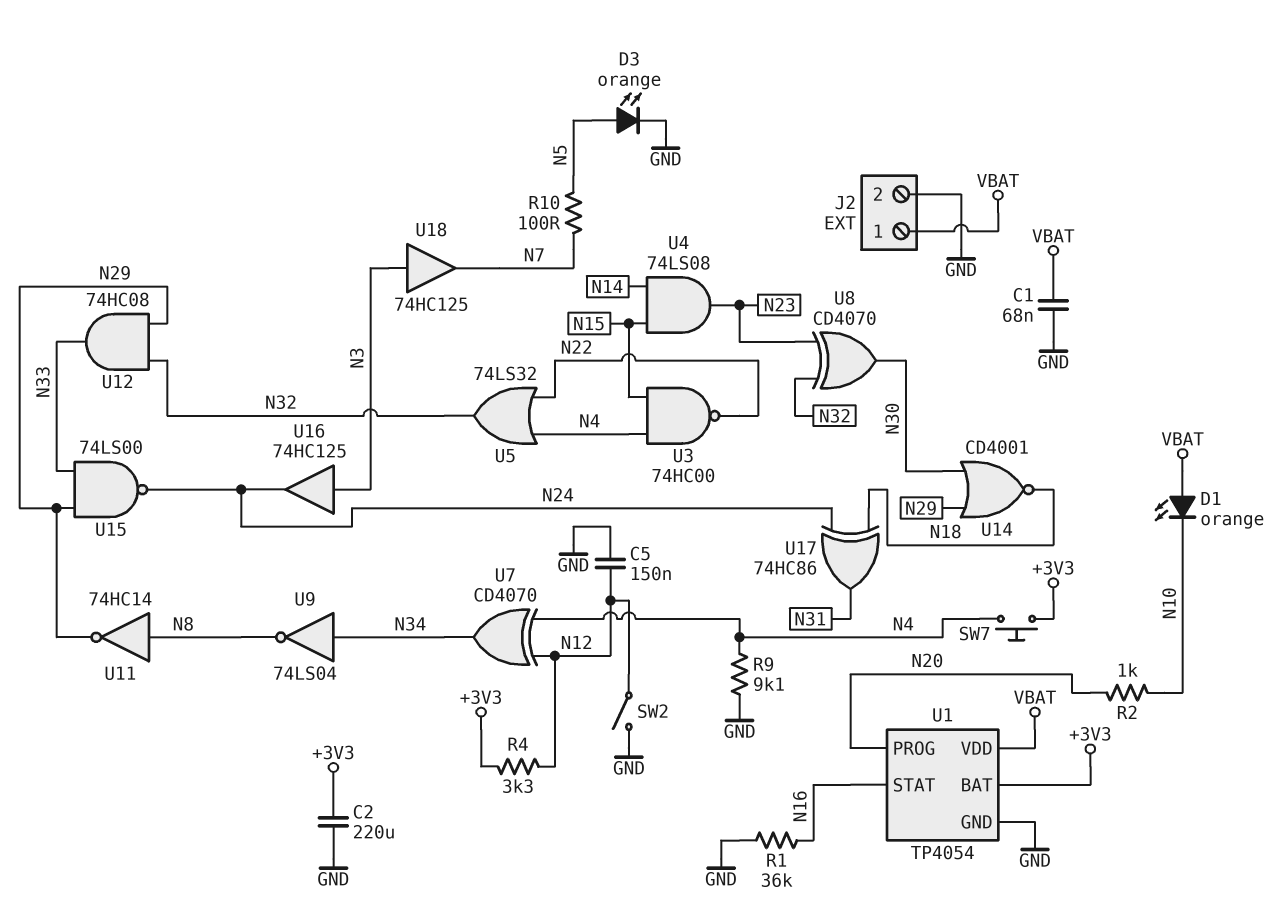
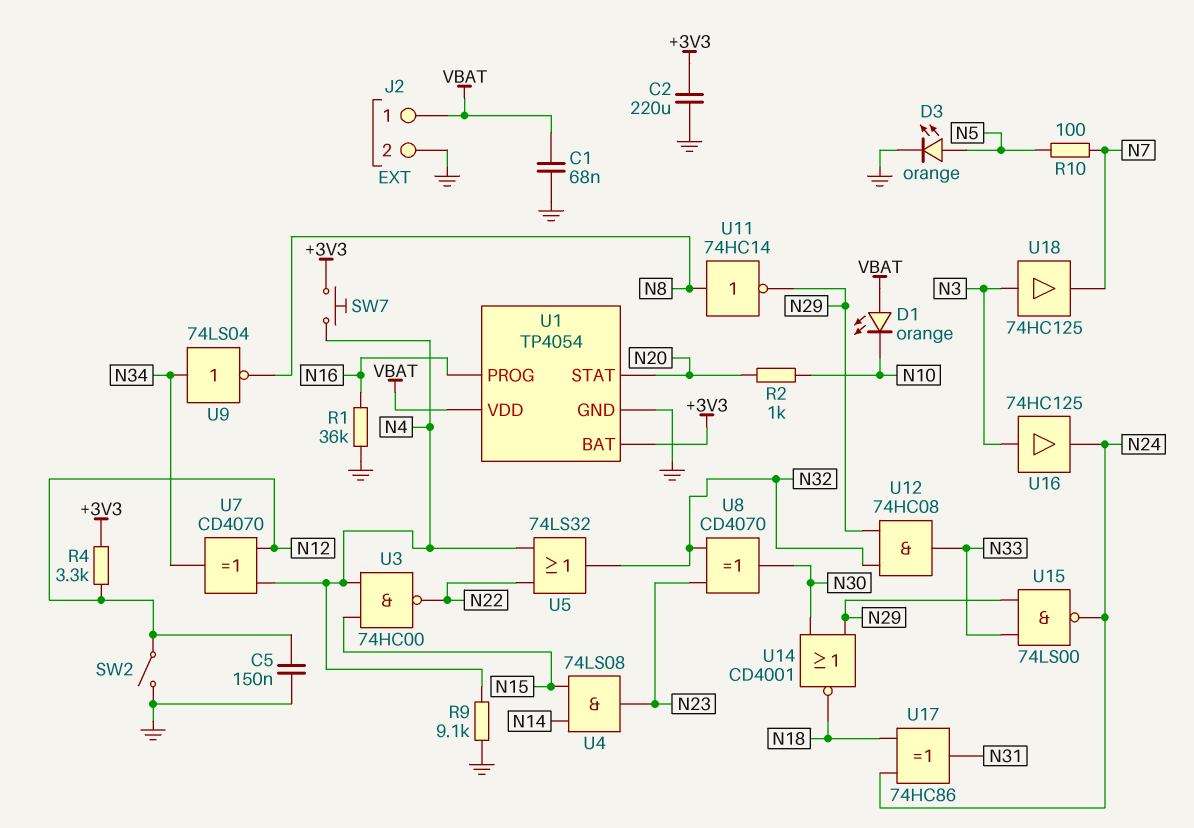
U1 pin PROG: N20 -> N16
U1 pin STAT: N16 -> N20

